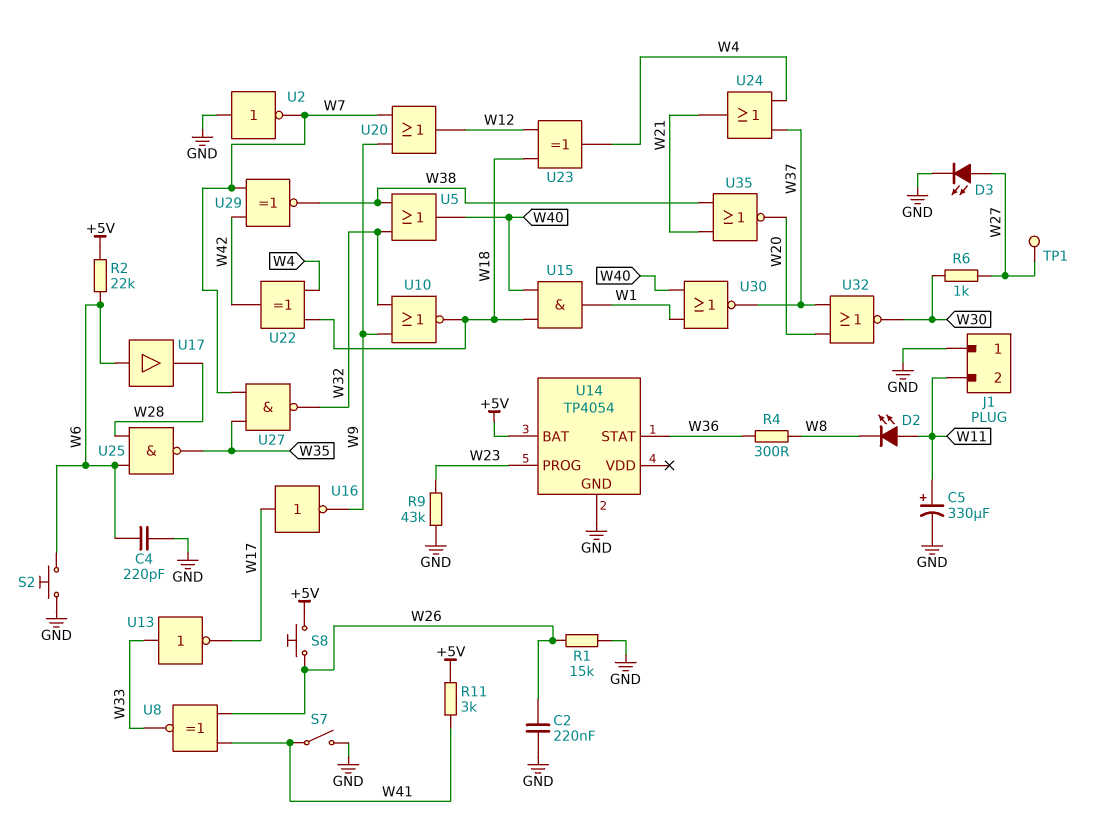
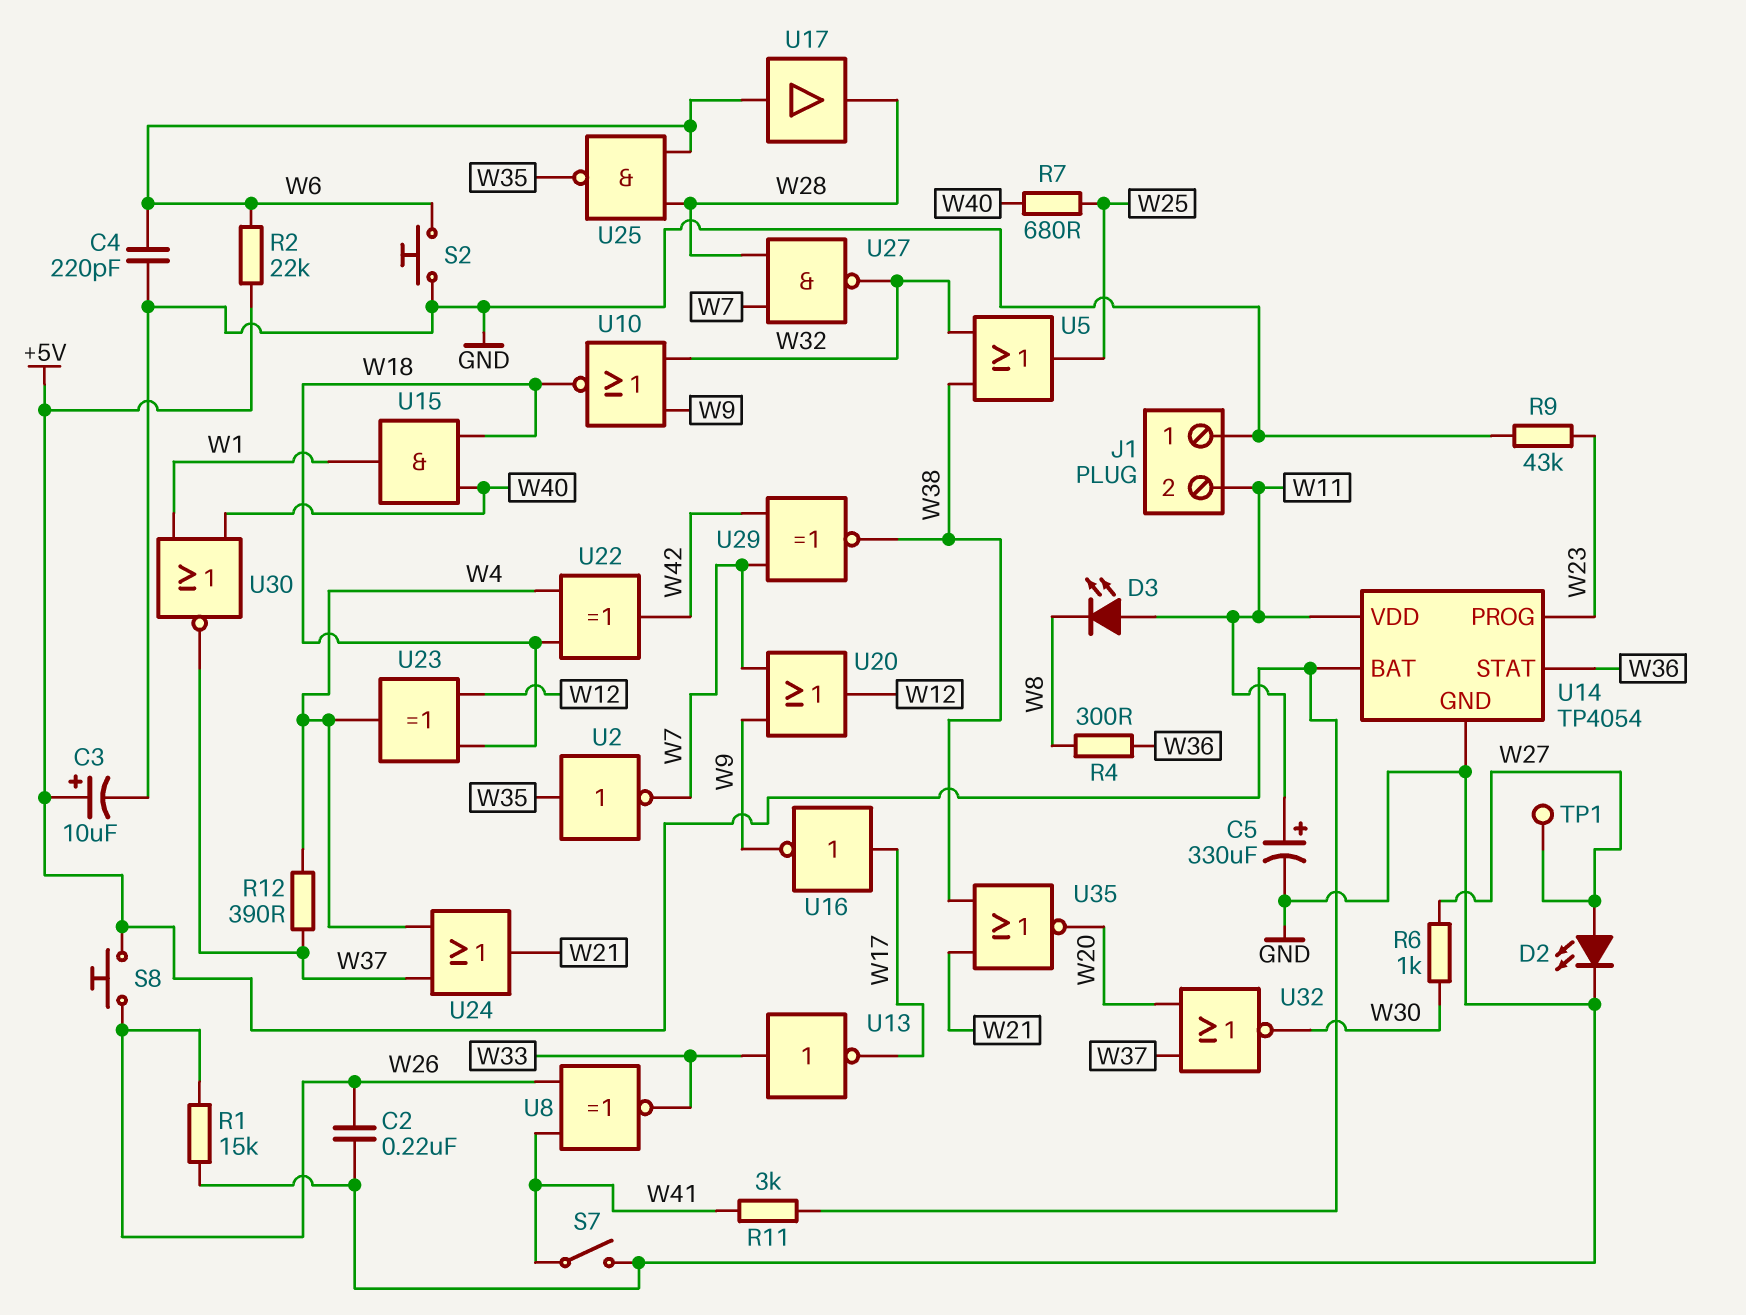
C3: none -> 10uF (plus +5V, minus GND)
D2: LED (A W11, K W8) -> LED (A W27, K GND)
D3: LED (A W27, K GND) -> LED (A W11, K W8)
R7: none -> 680 (W25, W40)
R12: none -> 390 (W4, W37)
U2: NOT (in GND, out W7) -> NOT (in W35, out W7)
U5: OR (in W32, in W38, out W40) -> OR (in W32, in W38, out W25)
U14 pin VDD: none -> W11
U27: NAND (in W7, in W35, out W32) -> NAND (in W7, in W28, out W32)

